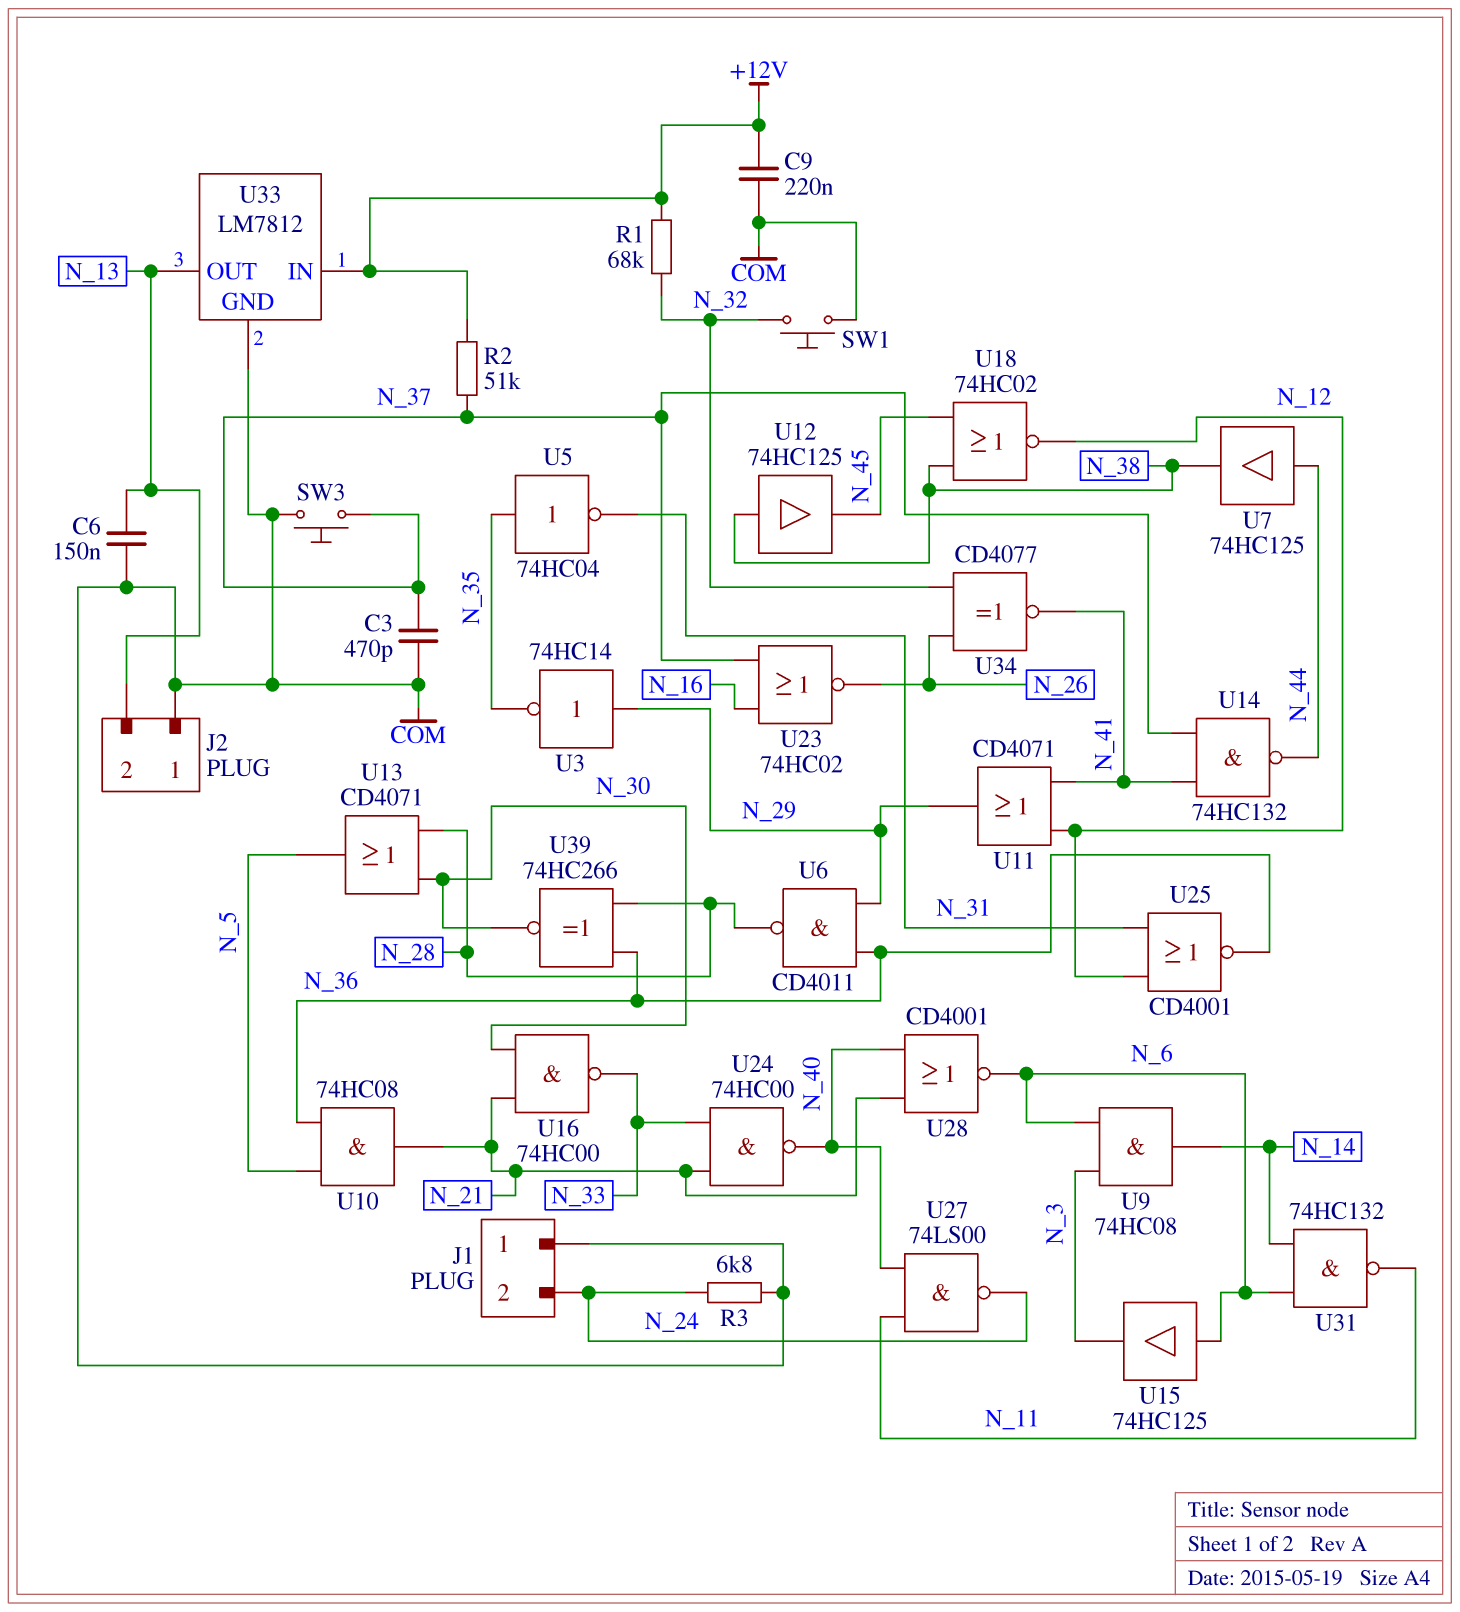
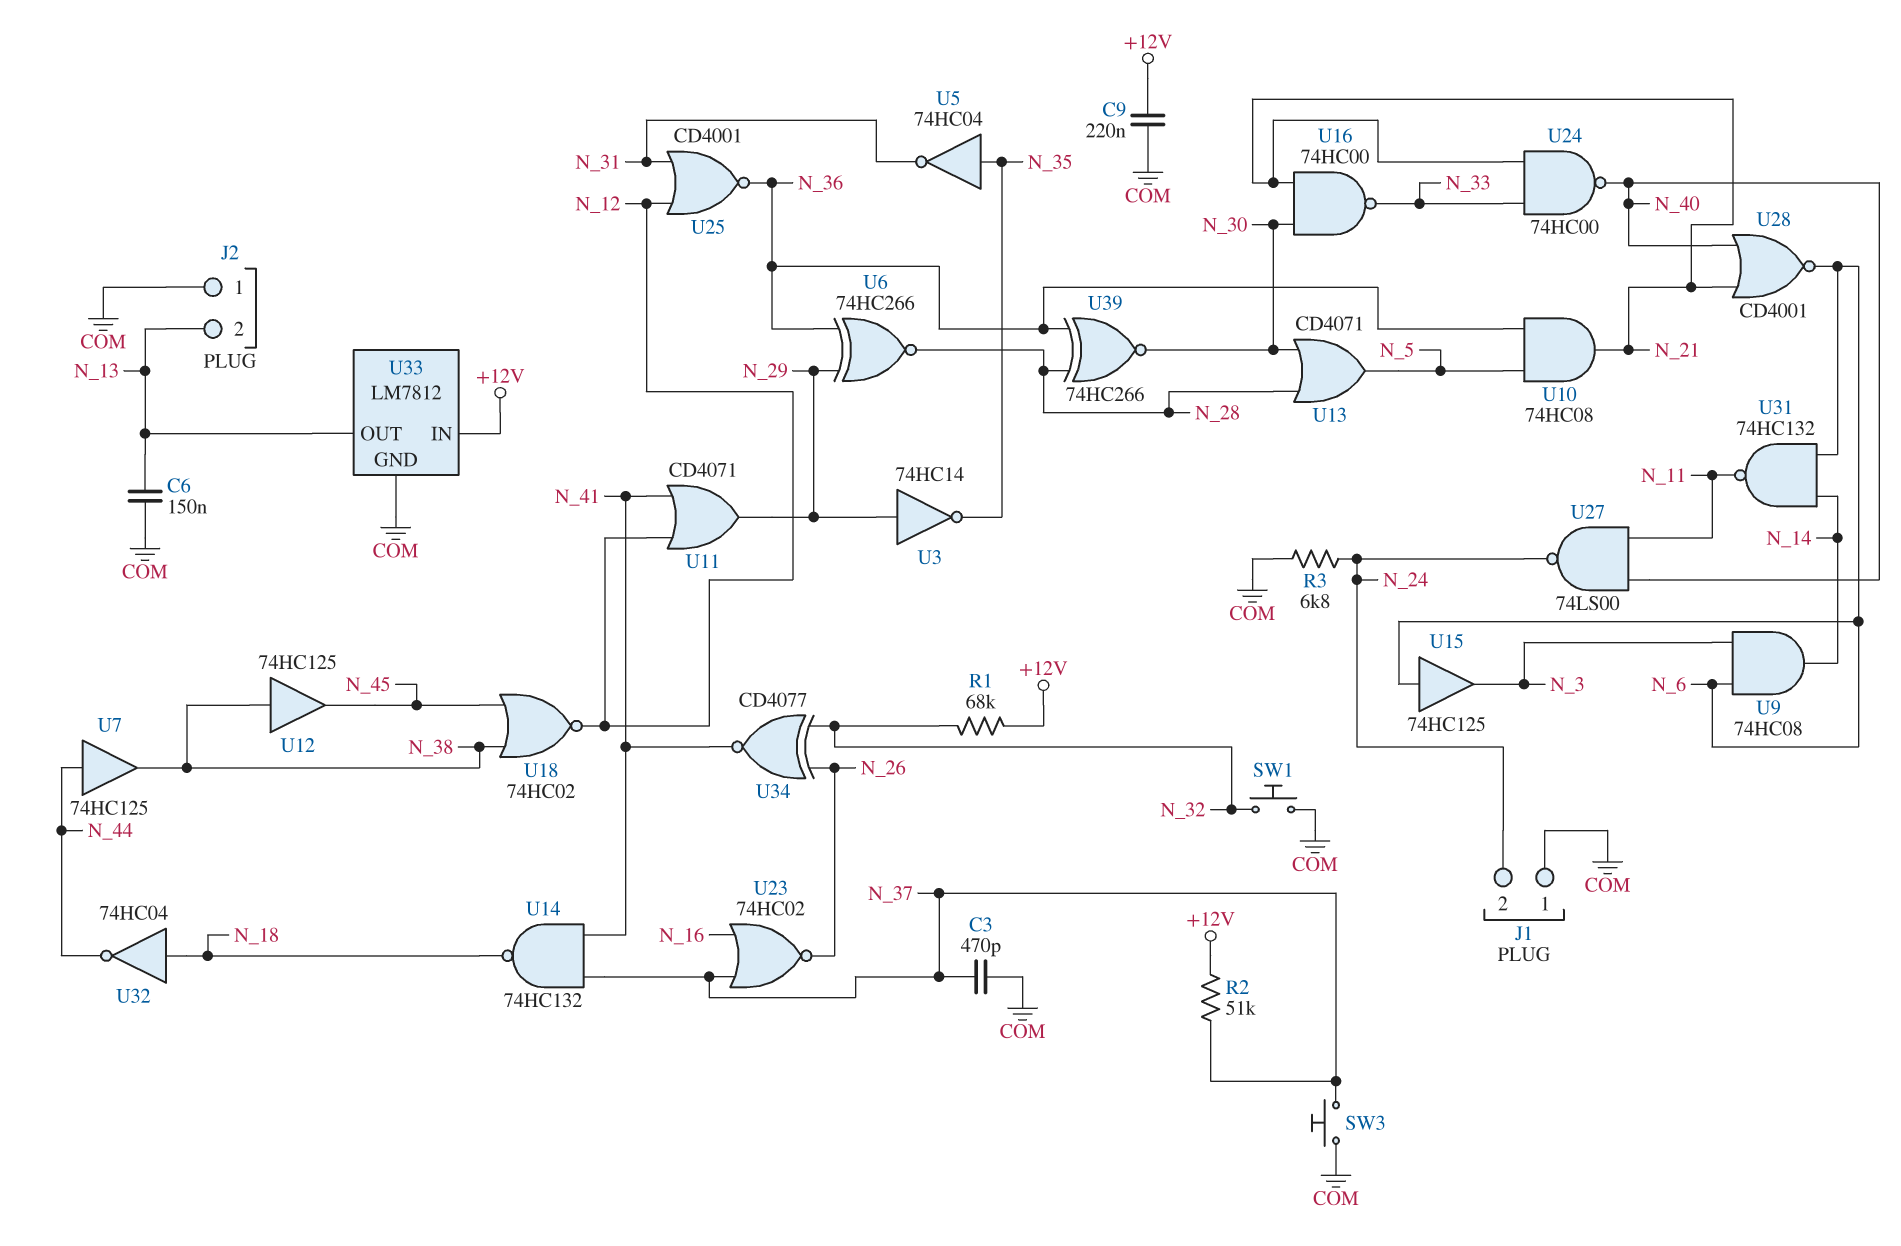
U6: NAND CD4011 (in N_29, in N_36, out N_28) -> XNOR 74HC266 (in N_29, in N_36, out N_28)
U14: NAND 74HC132 (in N_37, in N_41, out N_44) -> NAND 74HC132 (in N_37, in N_41, out N_18)
U32: none -> NOT 74HC04 (in N_18, out N_44)

